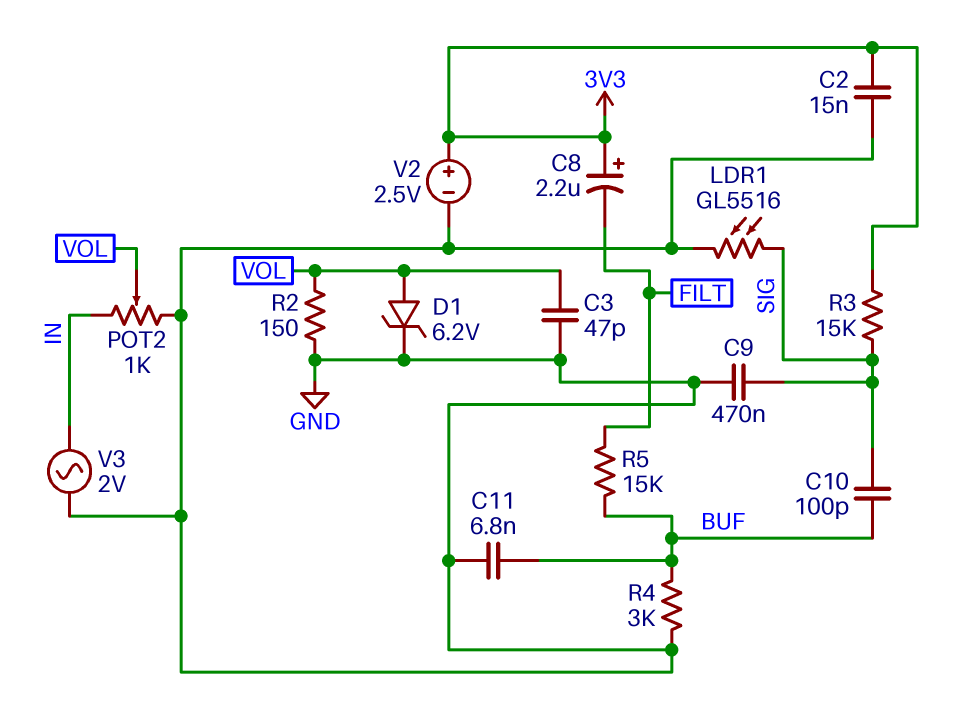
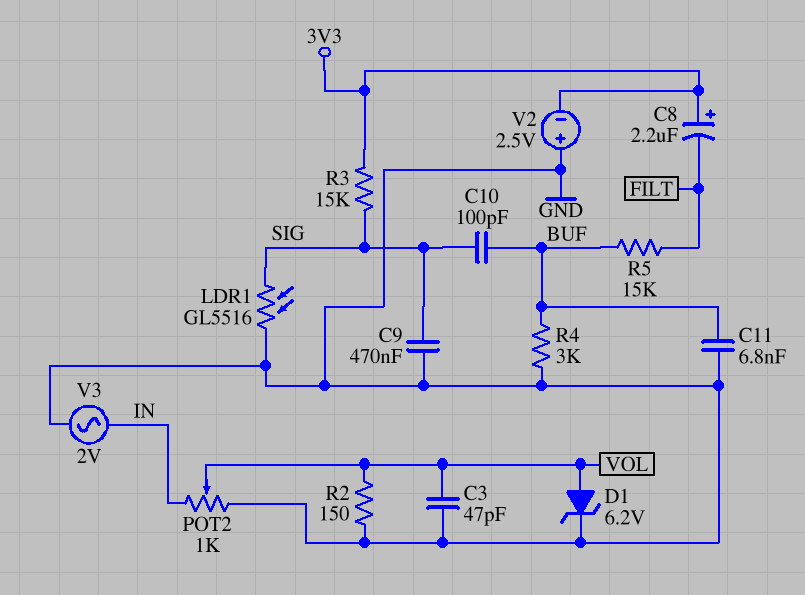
C2: 15nF (3V3, GND) -> none
V2: 2.5V (plus 3V3, minus GND) -> 2.5V (plus GND, minus 3V3)

